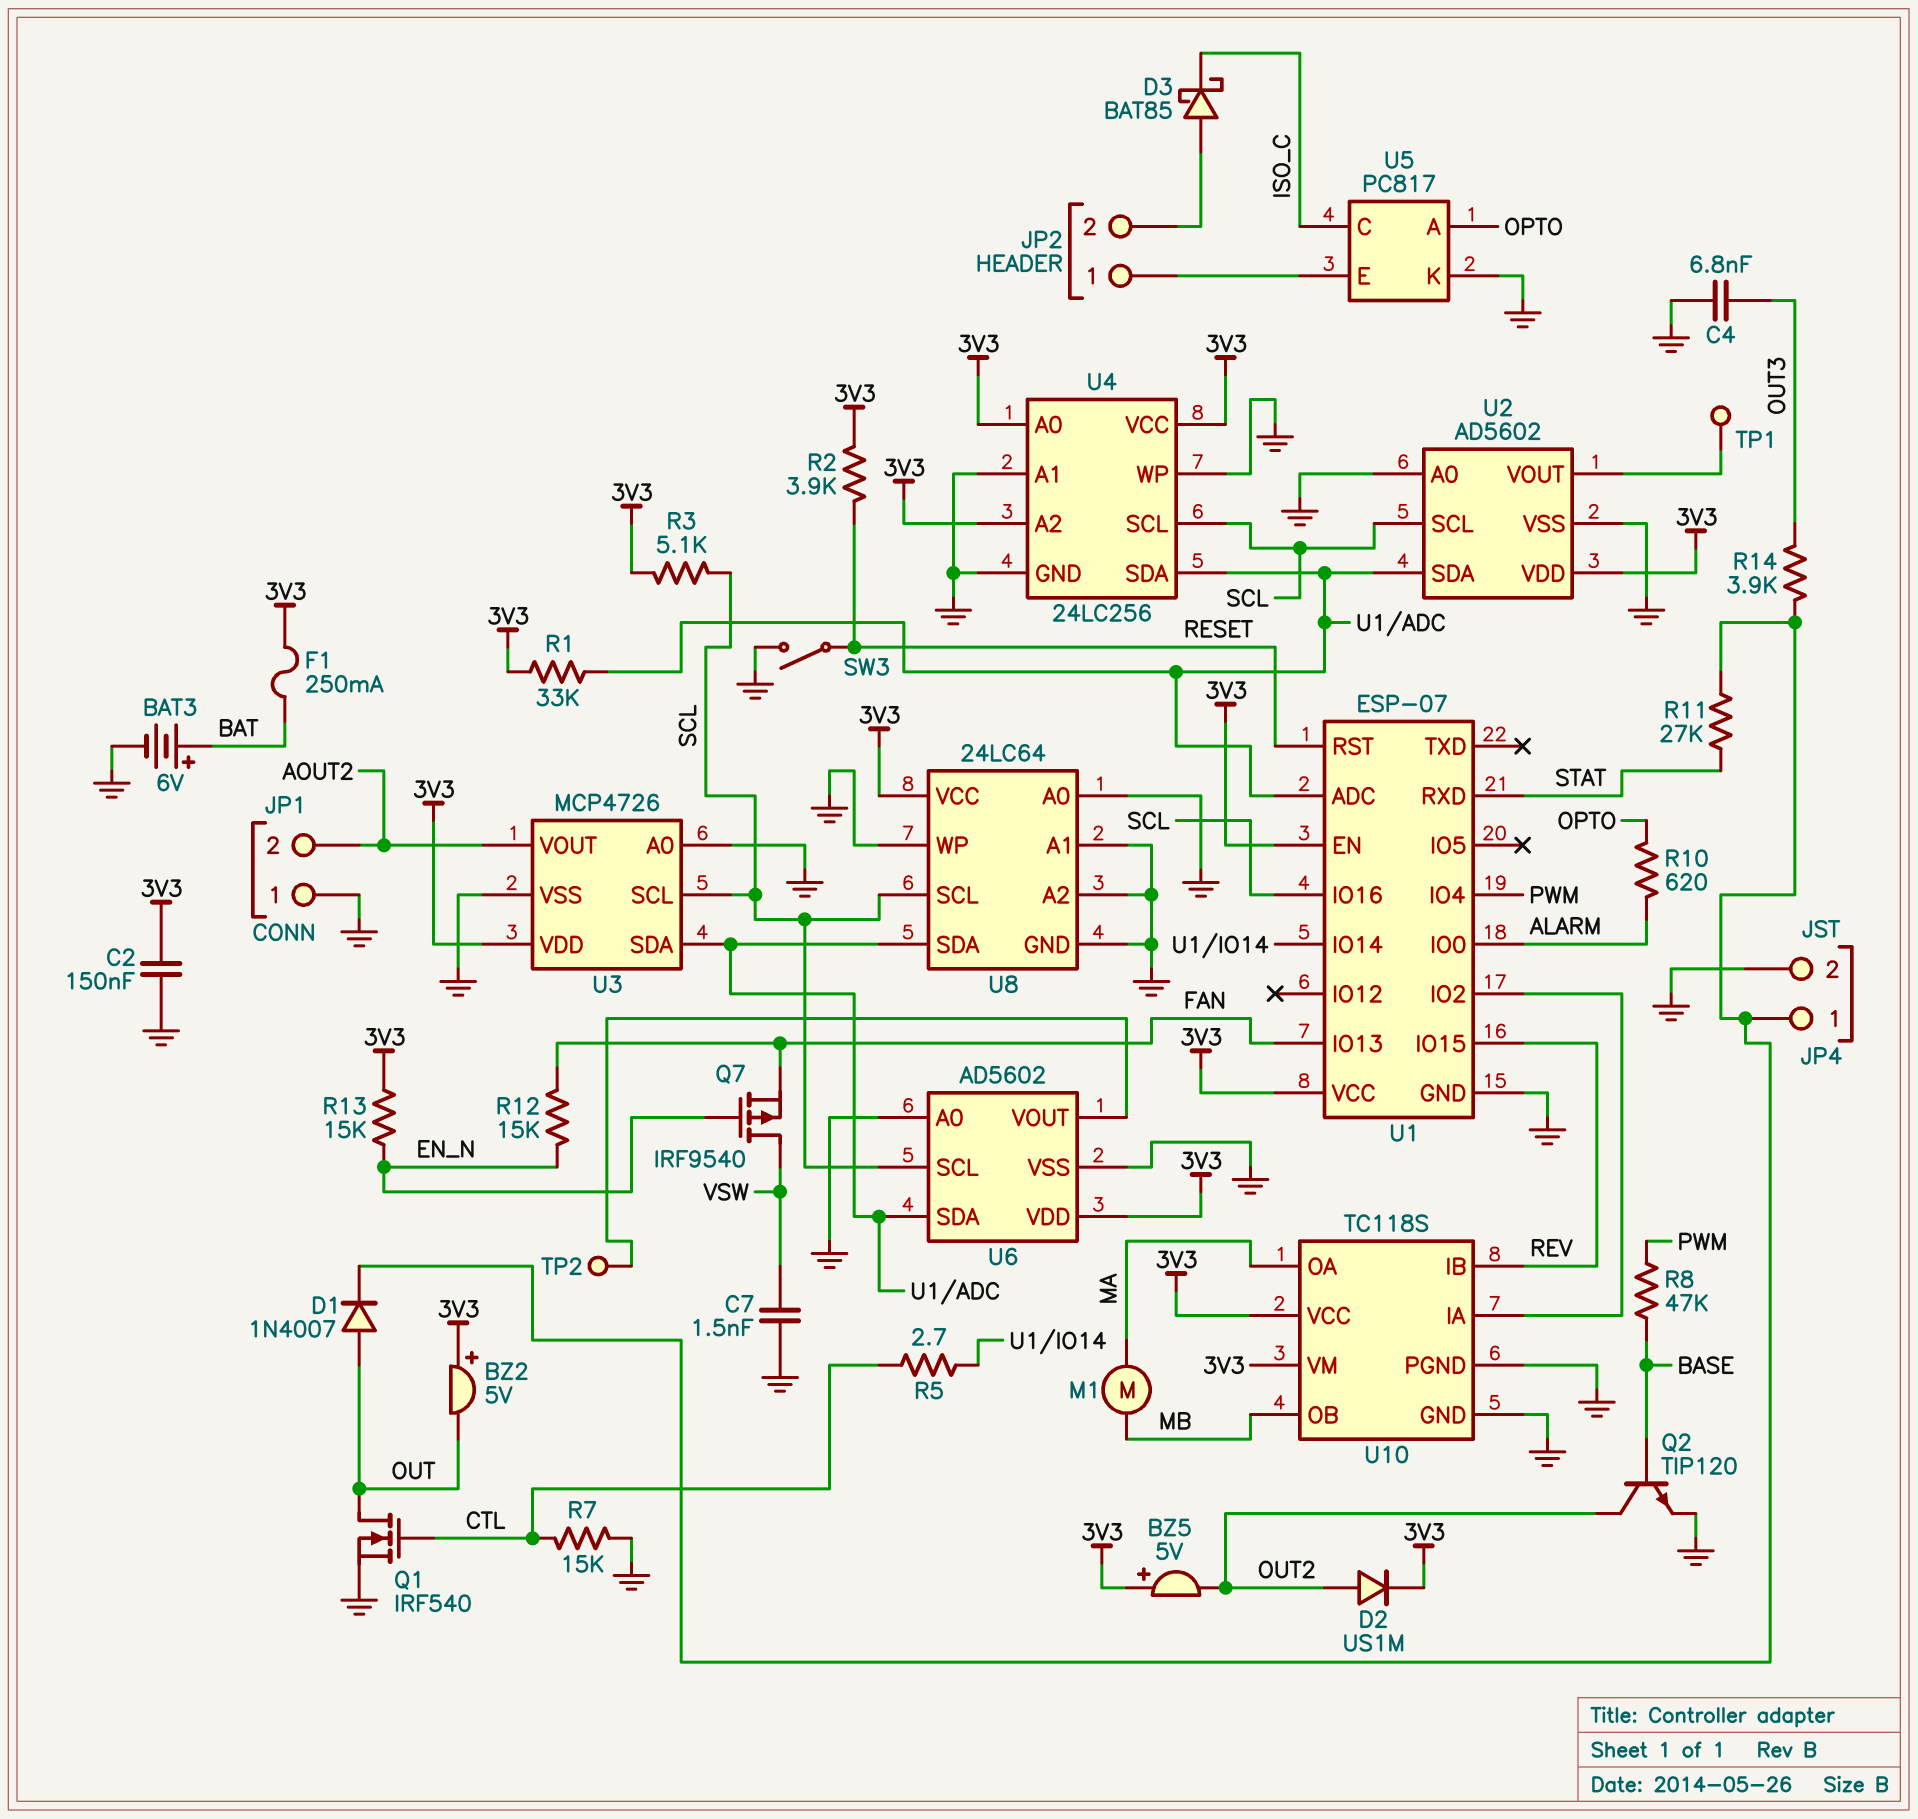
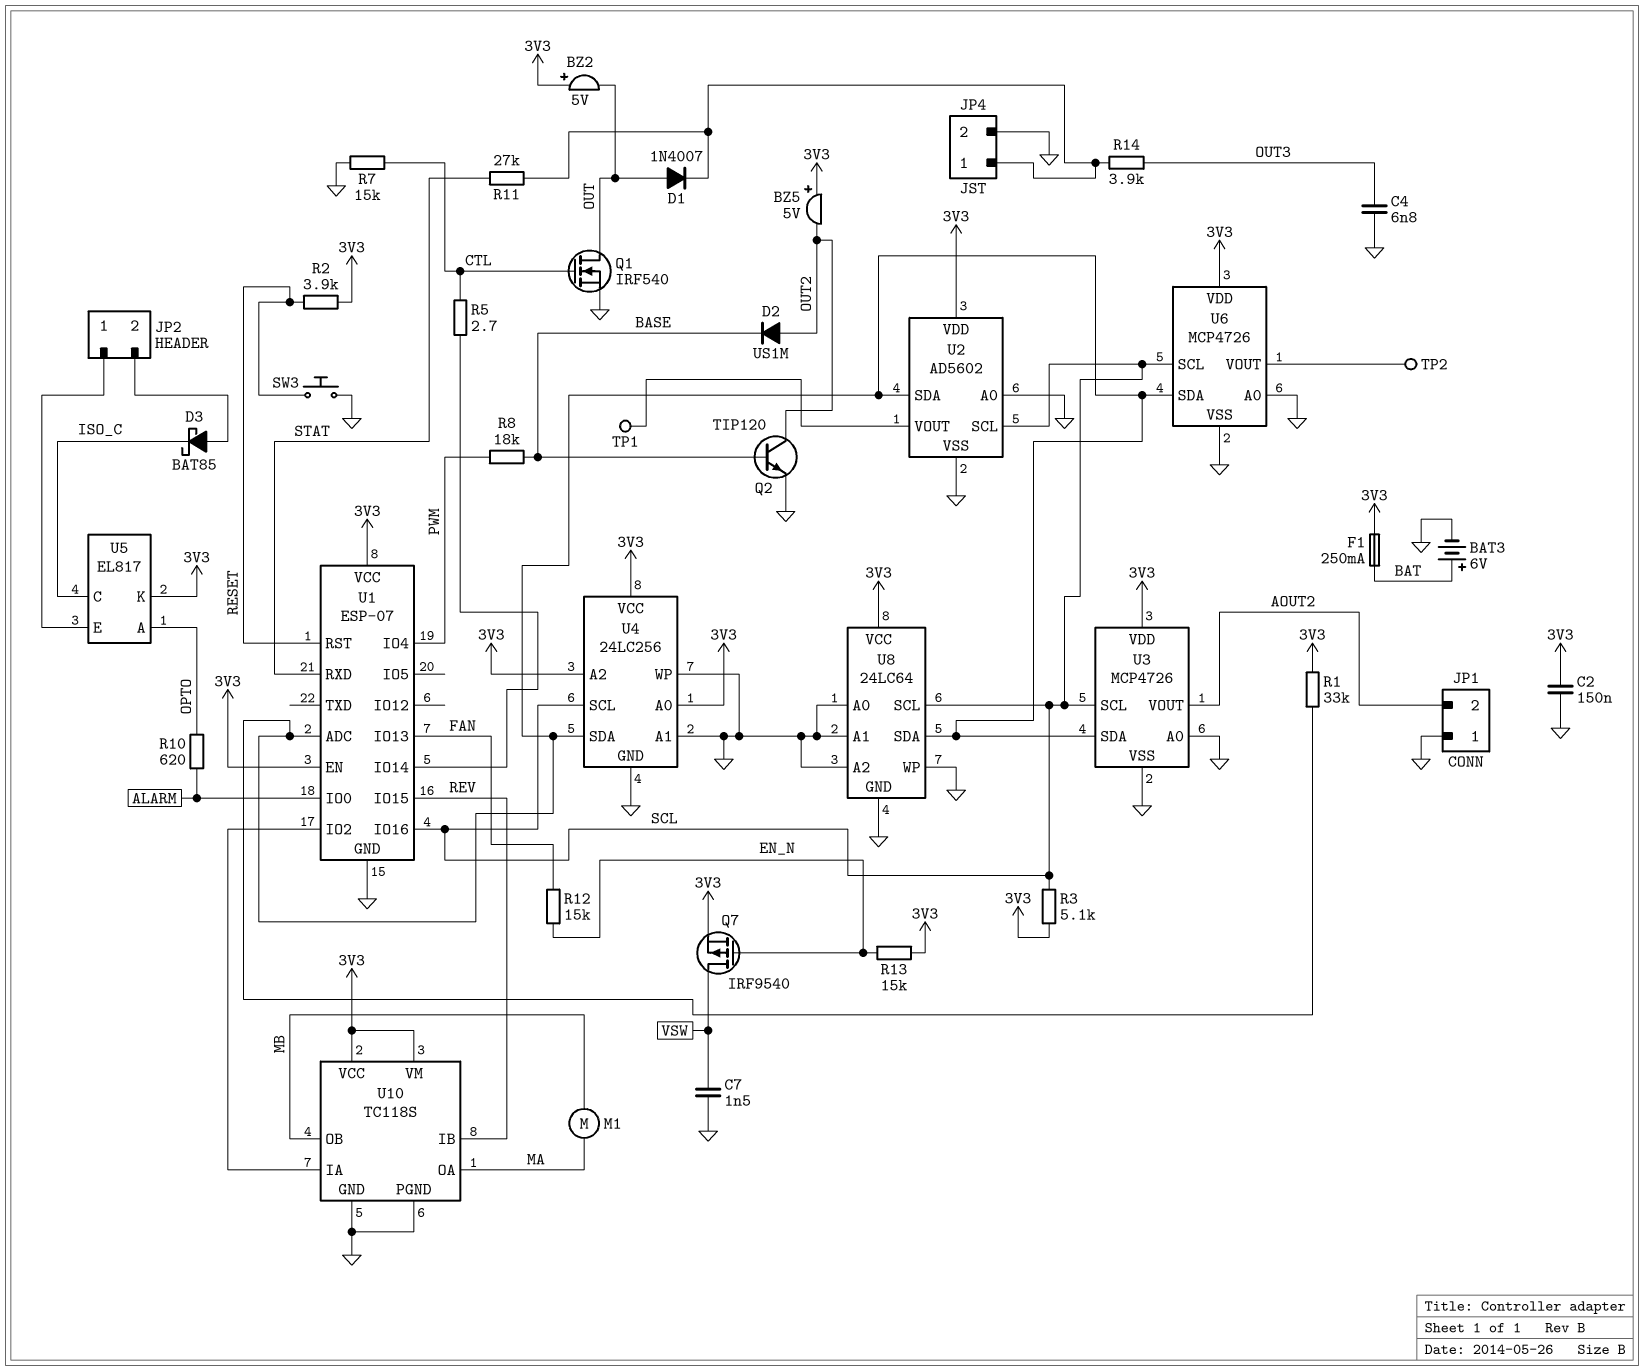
D2: diode US1M (A OUT2, K 3V3) -> diode US1M (A OUT2, K BASE)
Q7: PMOS IRF9540 (G EN_N, D VSW, S FAN) -> PMOS IRF9540 (G EN_N, D VSW, S 3V3)
R8: 47k (BASE, PWM) -> 18k (BASE, PWM)
SW3: switch (GND, RESET) -> button (GND, RESET)
U5: PC817 -> EL817
U5 pin K: GND -> 3V3
U6: AD5602 -> MCP4726

